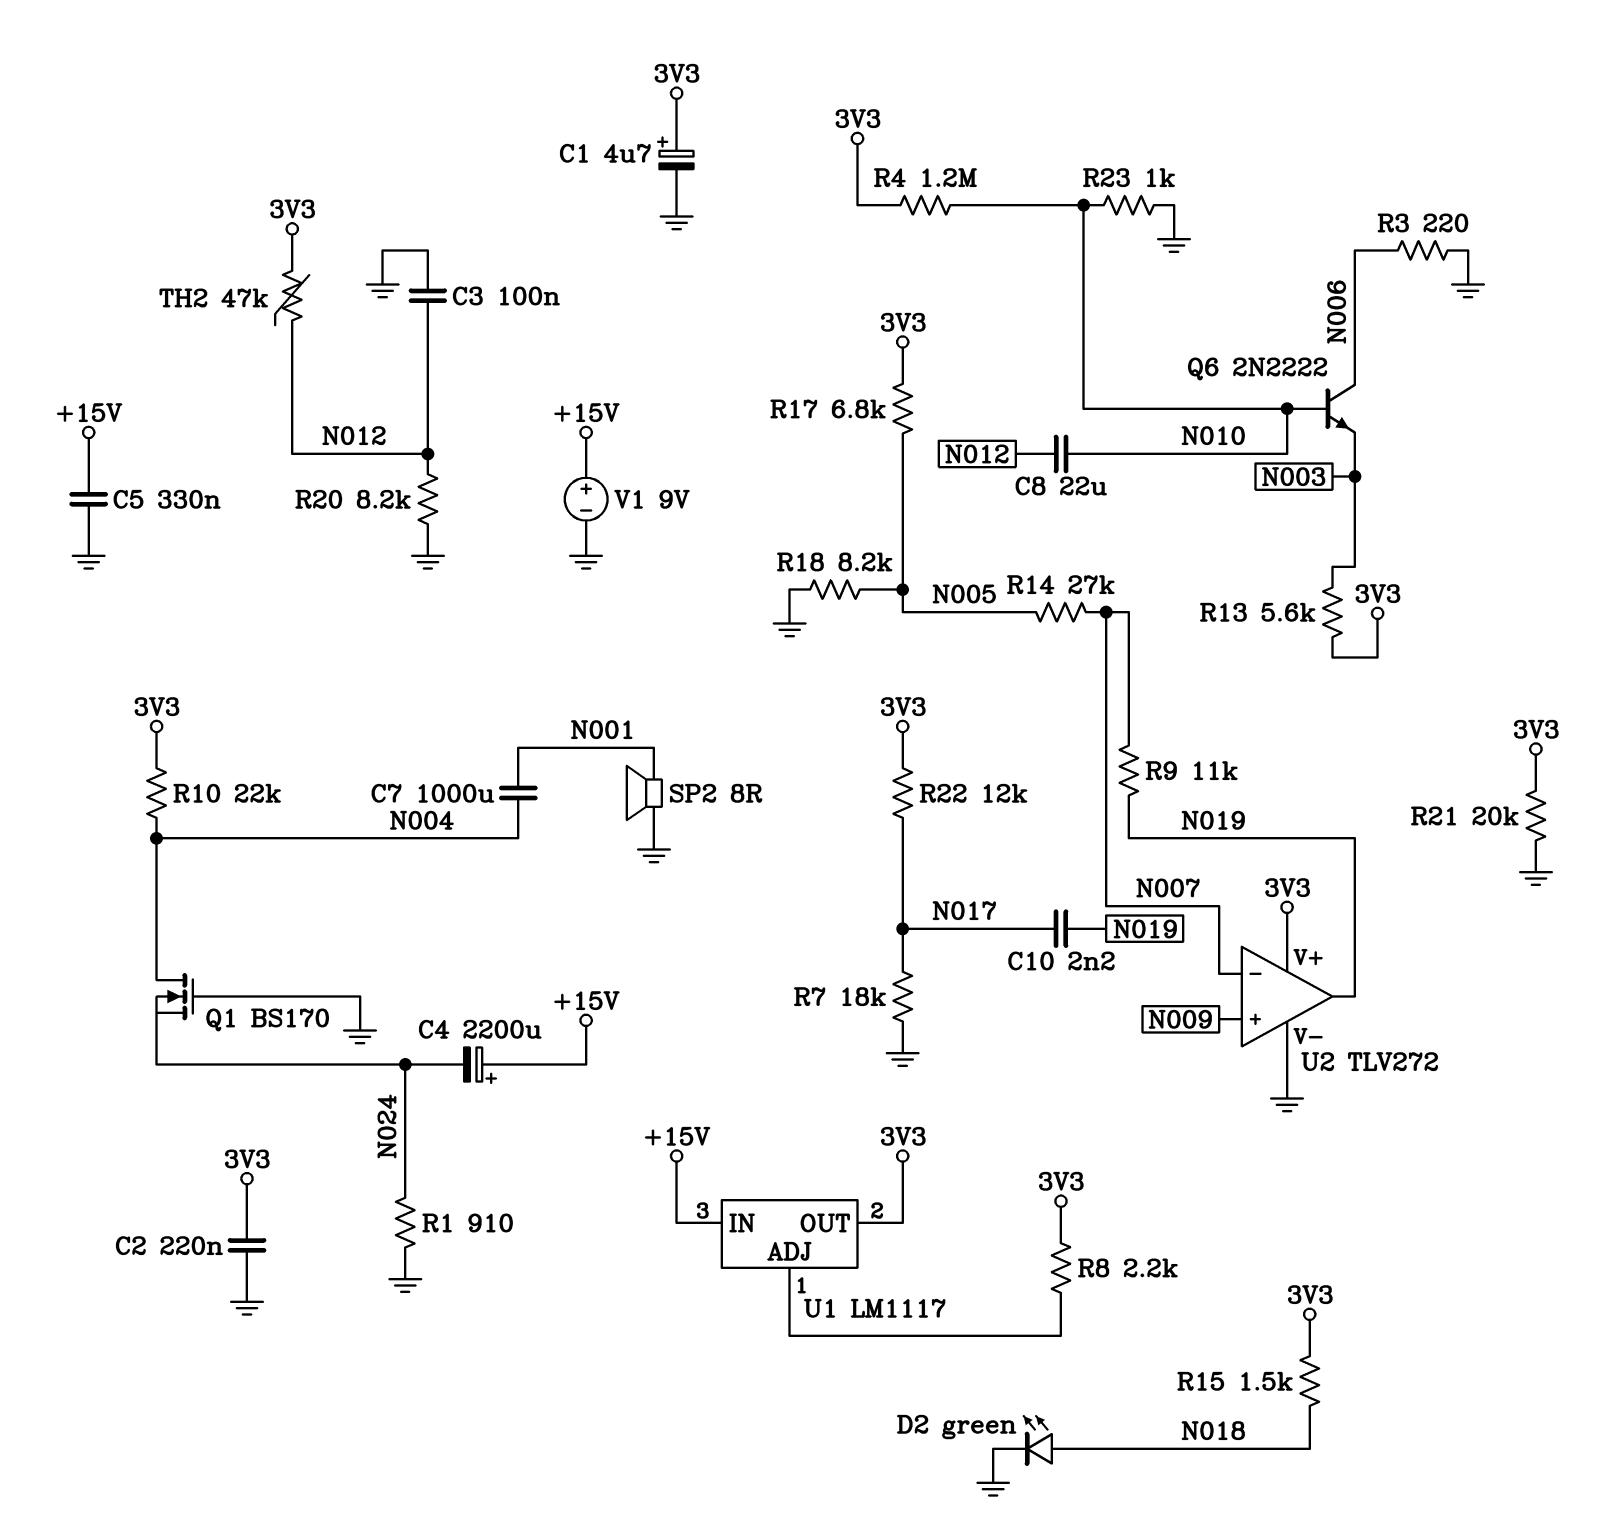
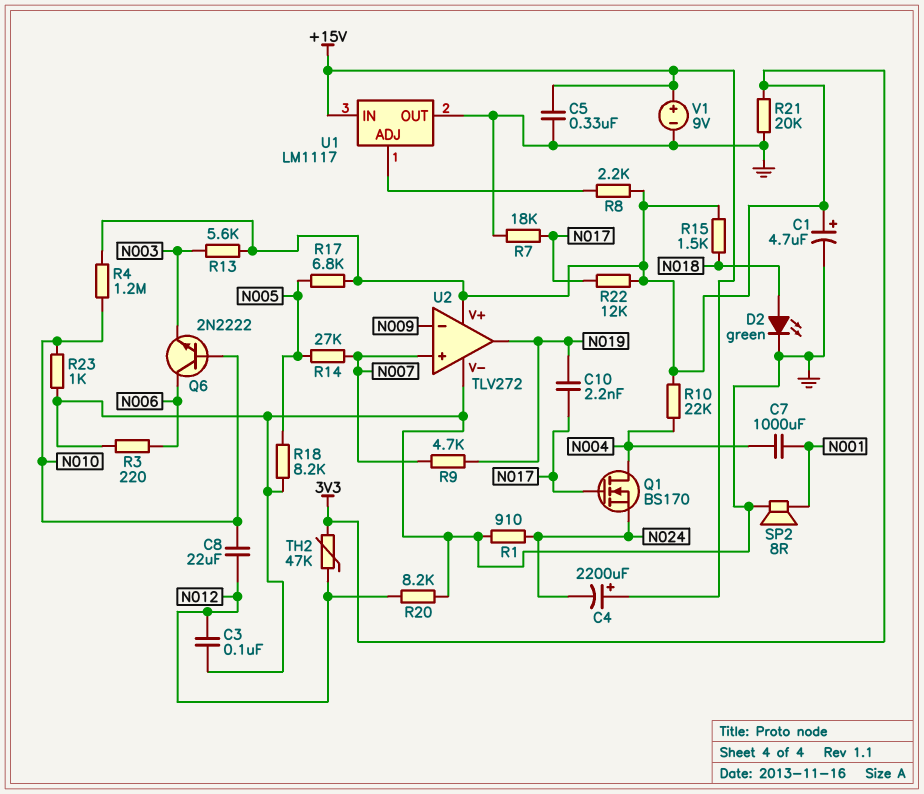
C2: 220nF (3V3, GND) -> none
Q1: NMOS BS170 (G GND, D N004, S N024) -> NMOS BS170 (G N017, D N004, S N024)
R9: 11k (N007, N019) -> 4.7k (N007, N019)
U1 pin OUT: 3V3 -> GND
U2 pin in+: N009 -> N007
U2 pin in-: N007 -> N009

